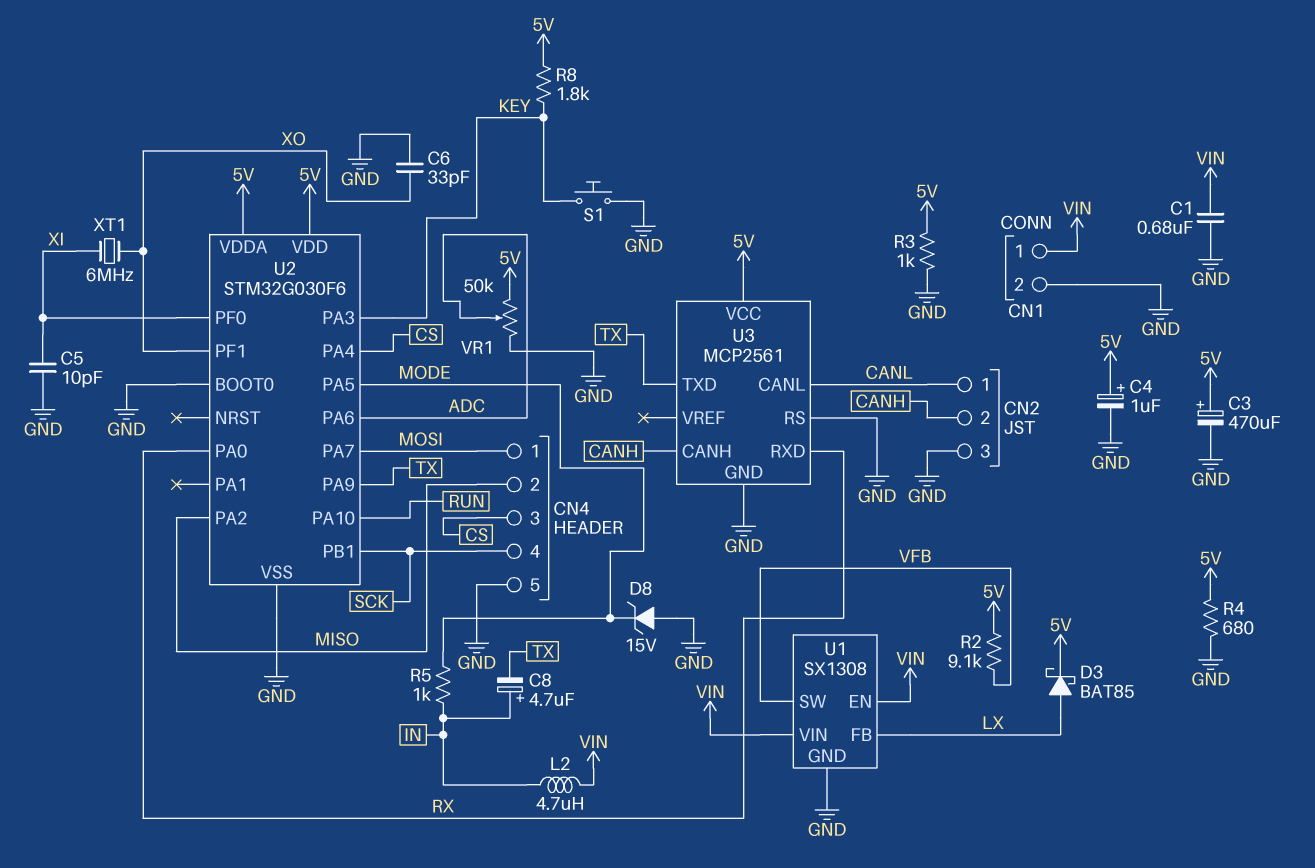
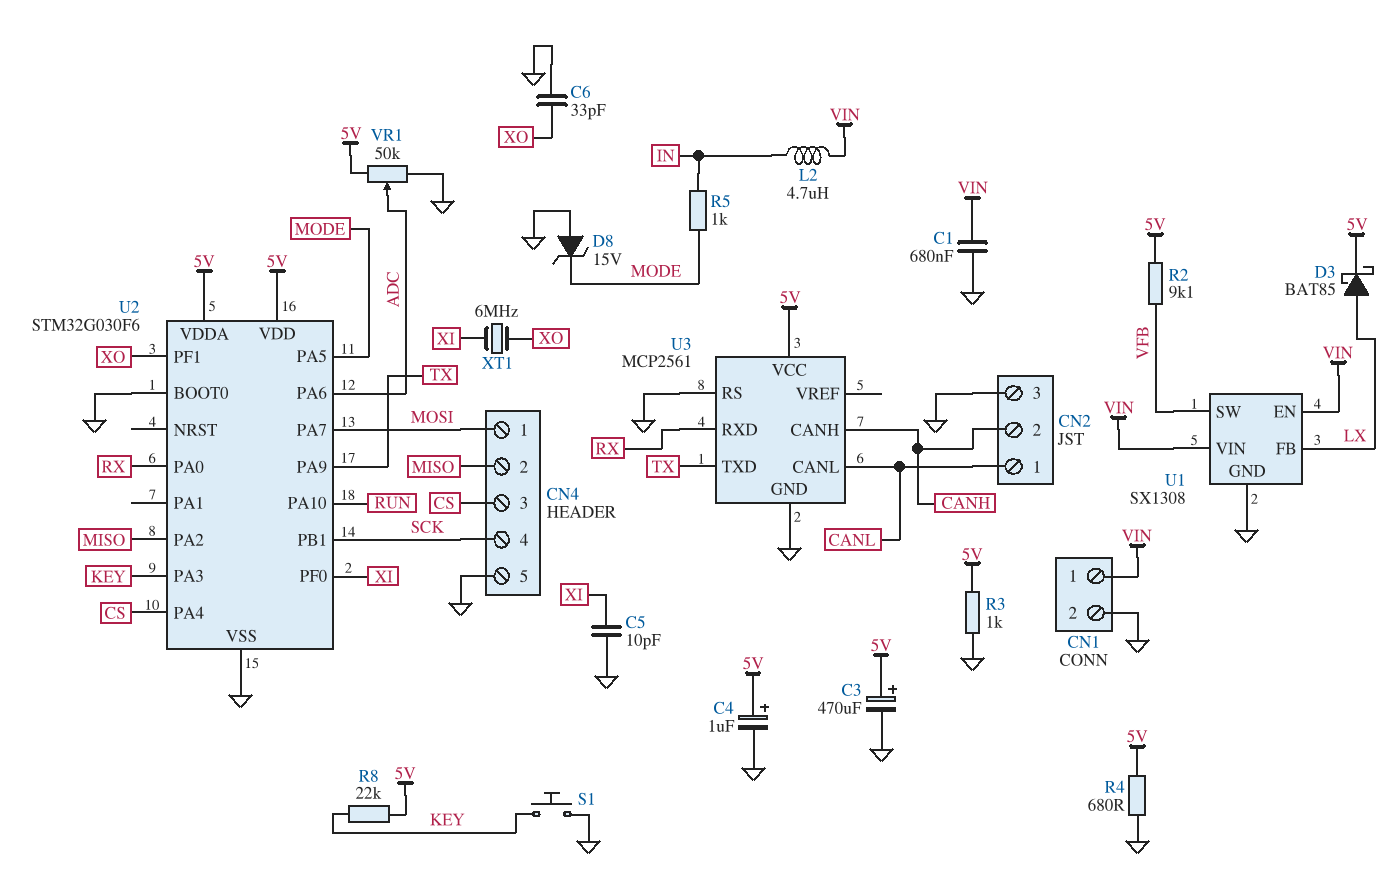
C8: 4.7uF (plus IN, minus TX) -> none
R8: 1.8k (5V, KEY) -> 22k (5V, KEY)

